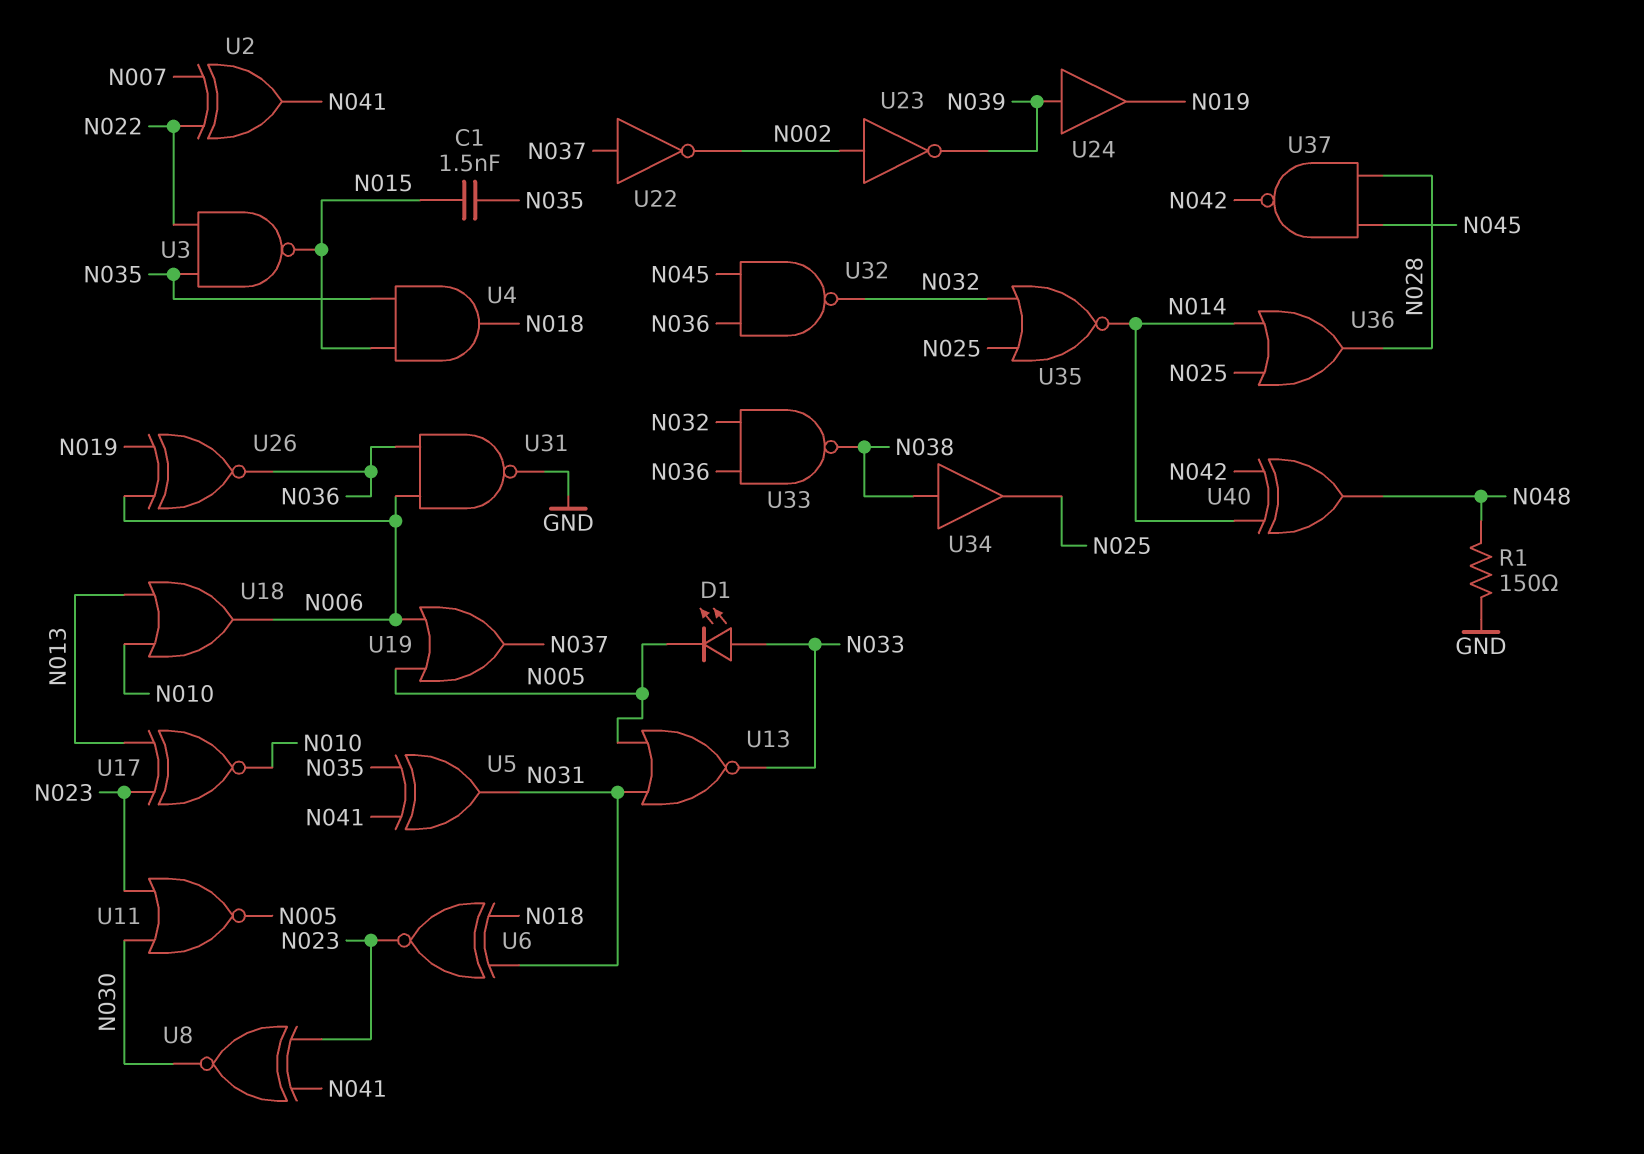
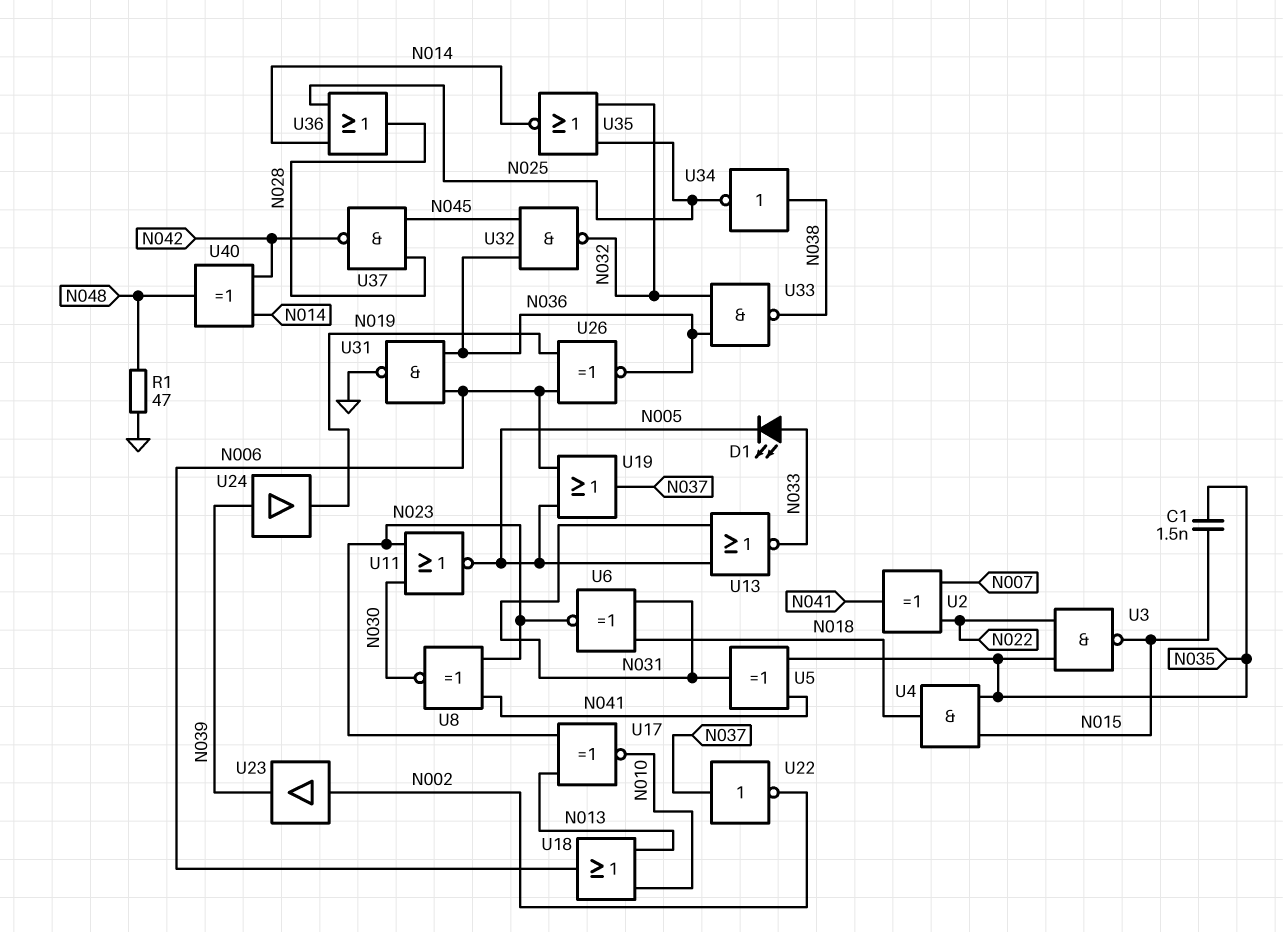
R1: 150 (GND, N048) -> 47 (GND, N048)
U23: NOT (in N002, out N039) -> buffer (in N002, out N039)
U34: buffer (in N038, out N025) -> NOT (in N038, out N025)

